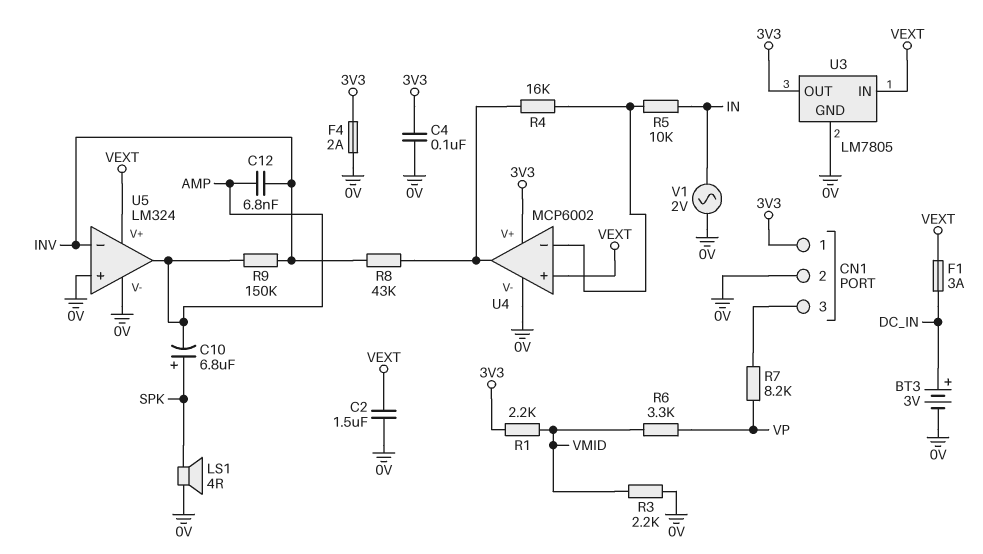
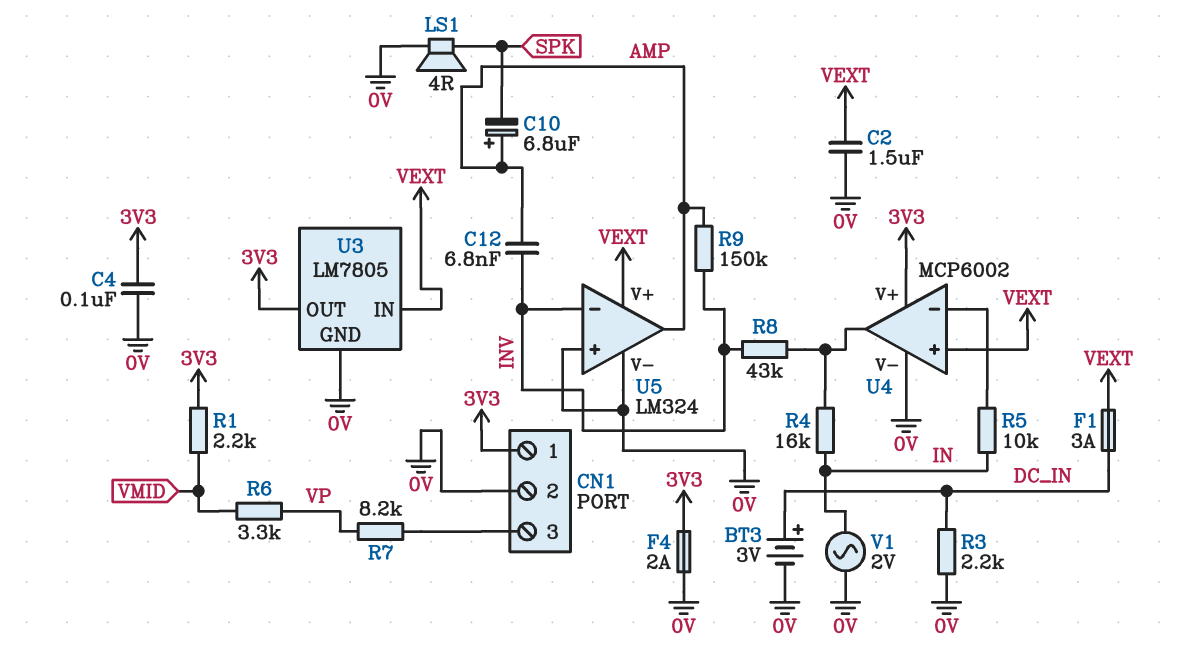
C10: 6.8uF (plus SPK, minus AMP) -> 6.8uF (plus AMP, minus SPK)
R3: 2.2k (0V, VMID) -> 2.2k (0V, DC_IN)
R4: 16k (U4/in-, U4/out) -> 16k (IN, U4/out)

